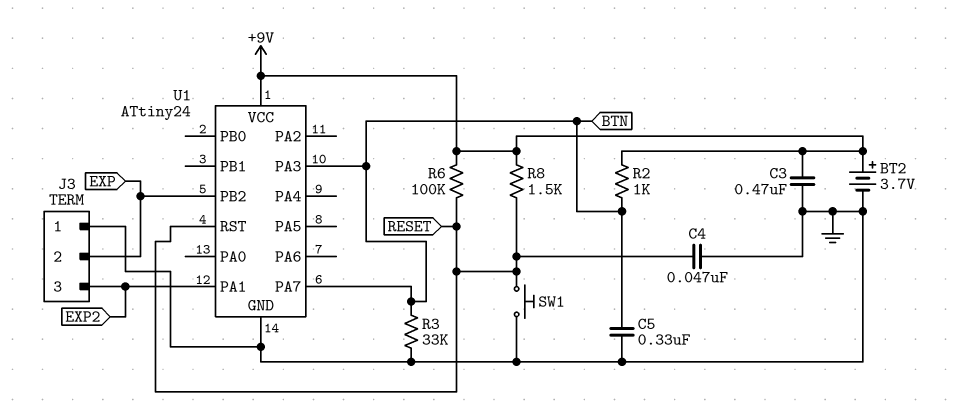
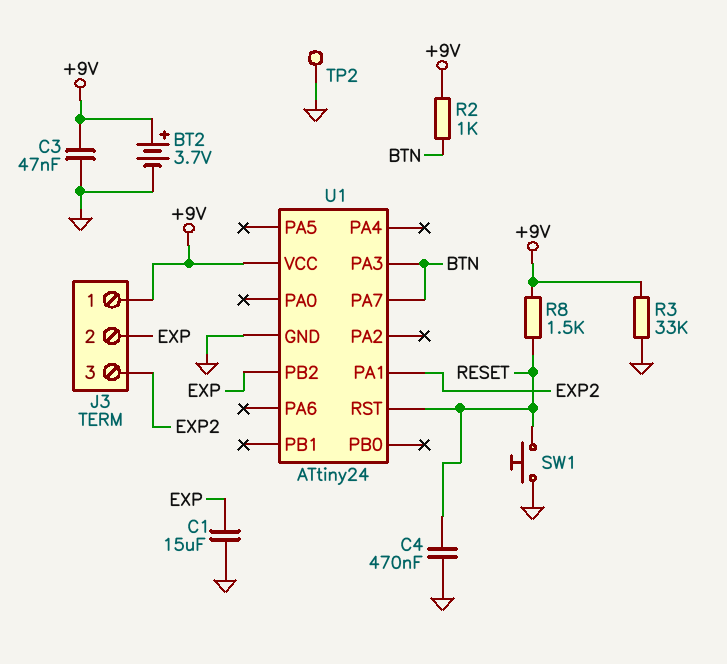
C1: none -> 15uF (EXP, GND)
C3: 470nF (+9V, GND) -> 47nF (+9V, GND)
C4: 47nF (GND, RESET) -> 470nF (GND, RESET)
C5: 330nF (BTN, GND) -> none
J3 pin 1: GND -> +9V
R3: 33k (BTN, GND) -> 33k (+9V, GND)
R6: 100k (+9V, RESET) -> none
TP2: none -> test point (GND)

